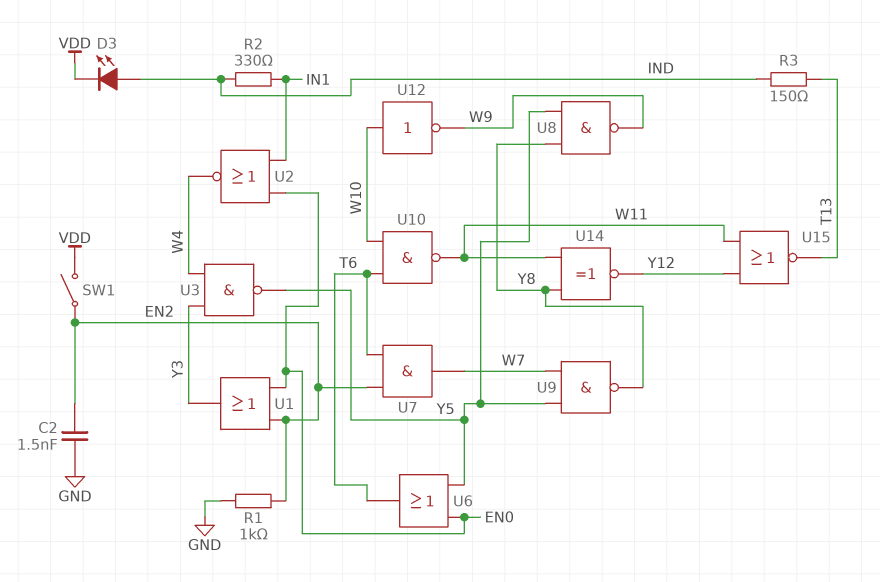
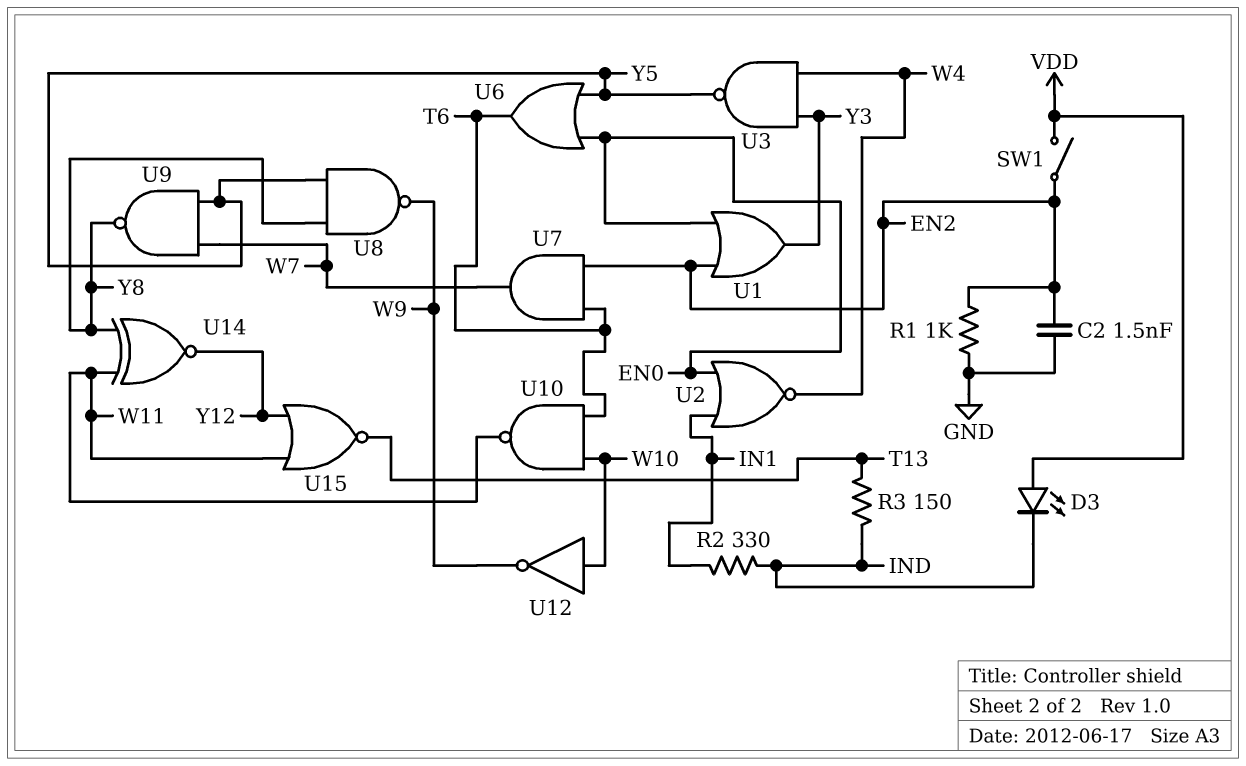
D3: LED (A IND, K VDD) -> LED (A VDD, K IND)

